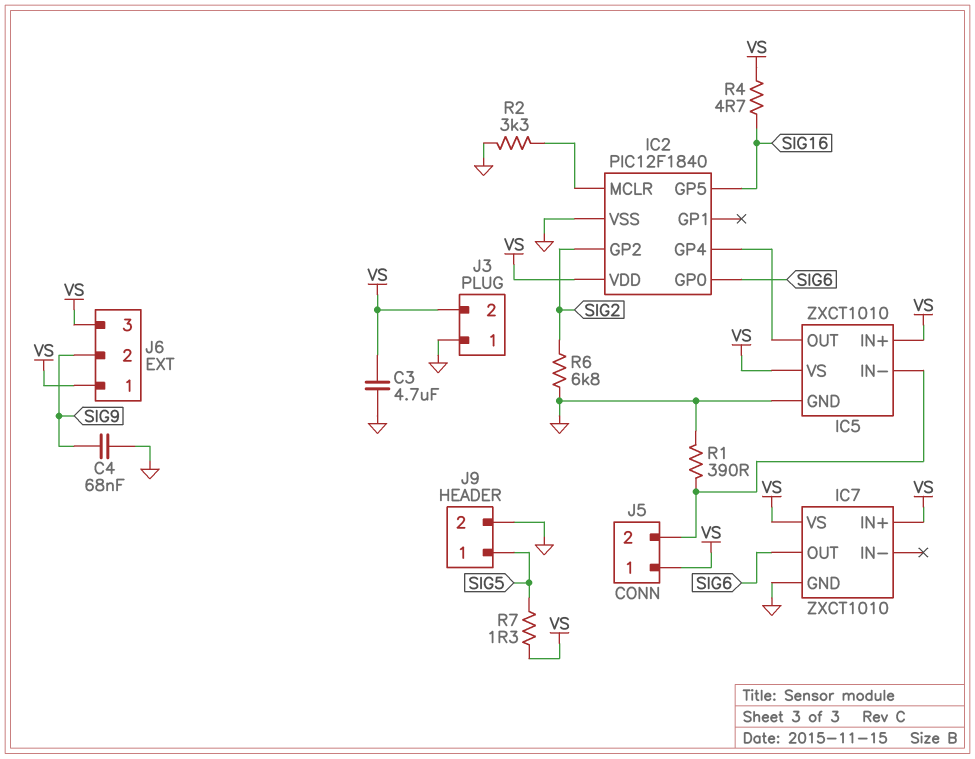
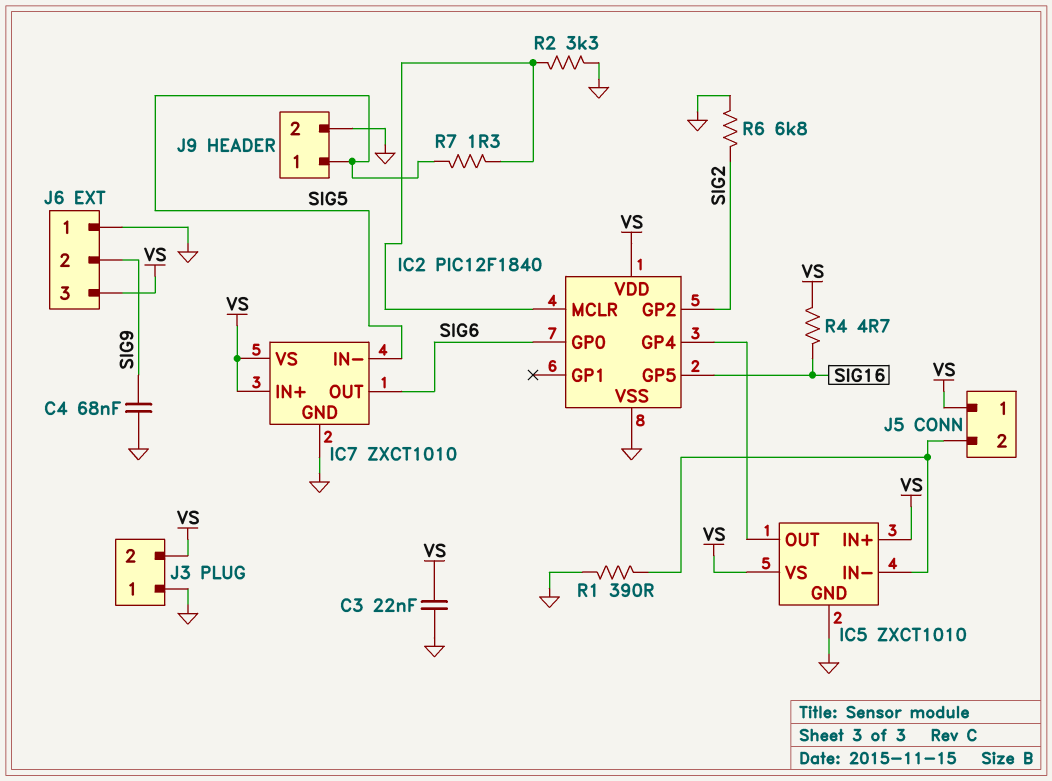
C3: 4.7uF (GND, VS) -> 22nF (GND, VS)
IC7 pin IN-: none -> SIG5
J6 pin 1: VS -> GND
R7: 1.3 (SIG5, VS) -> 1.3 (IC2/MCLR, SIG5)

